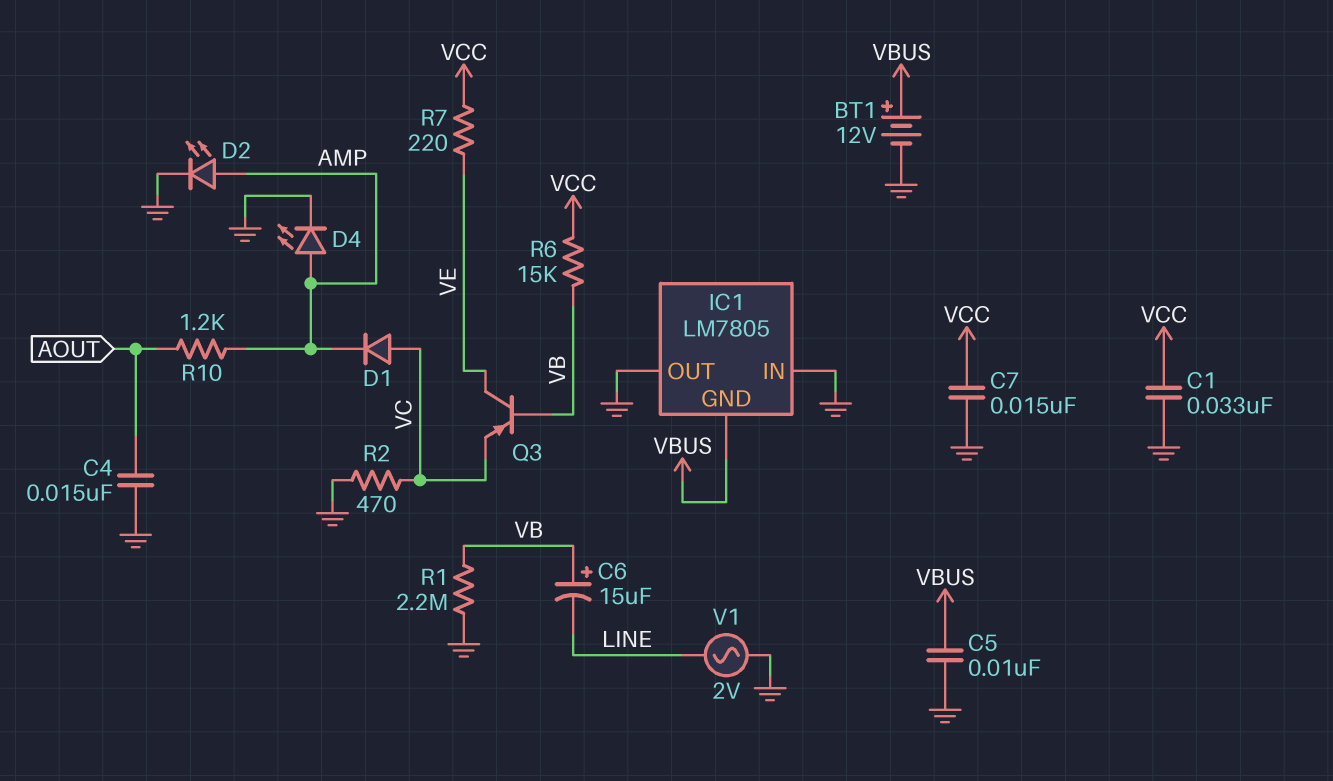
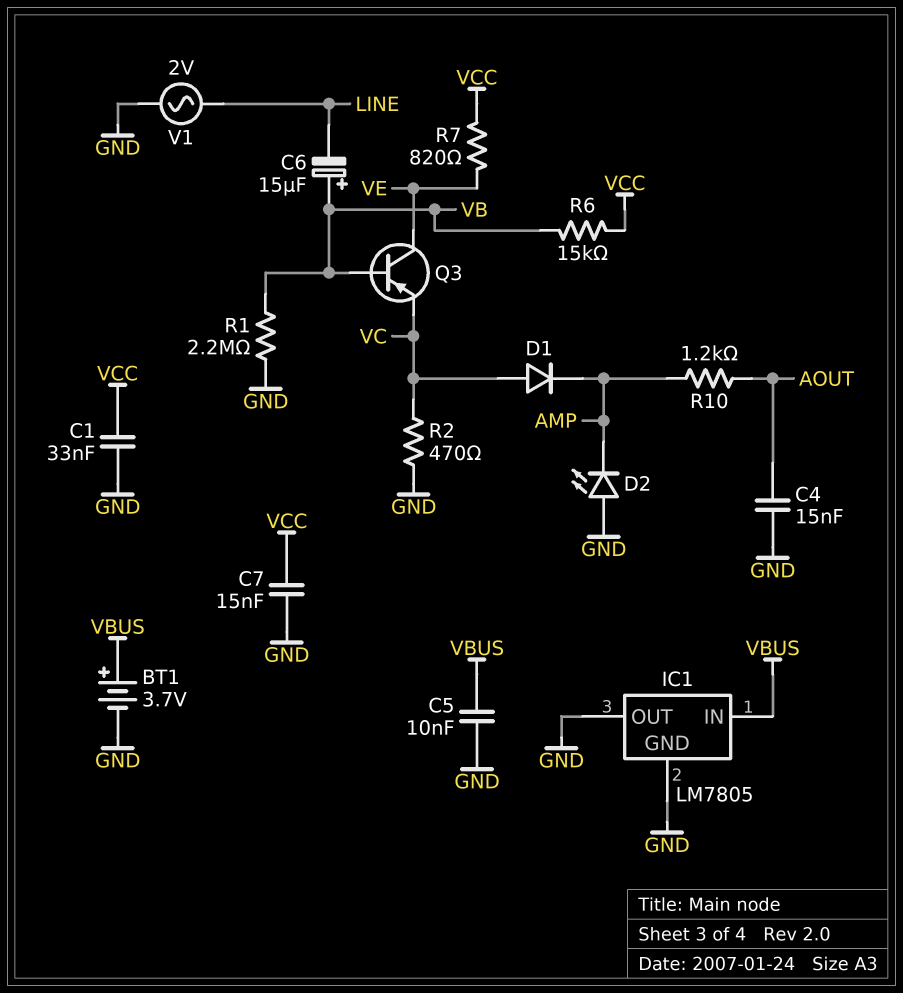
BT1: 12V (plus VBUS, minus GND) -> 3.7V (plus VBUS, minus GND)
D2: LED (A AMP, K GND) -> LED (A GND, K AMP)
D4: LED (A AMP, K GND) -> none
IC1 pin GND: VBUS -> GND
IC1 pin IN: GND -> VBUS
R7: 220 (VCC, VE) -> 820 (VCC, VE)

